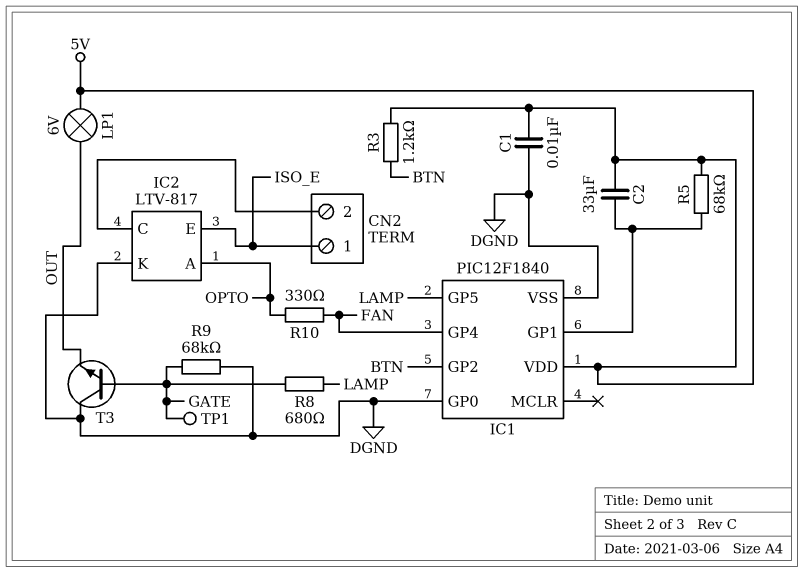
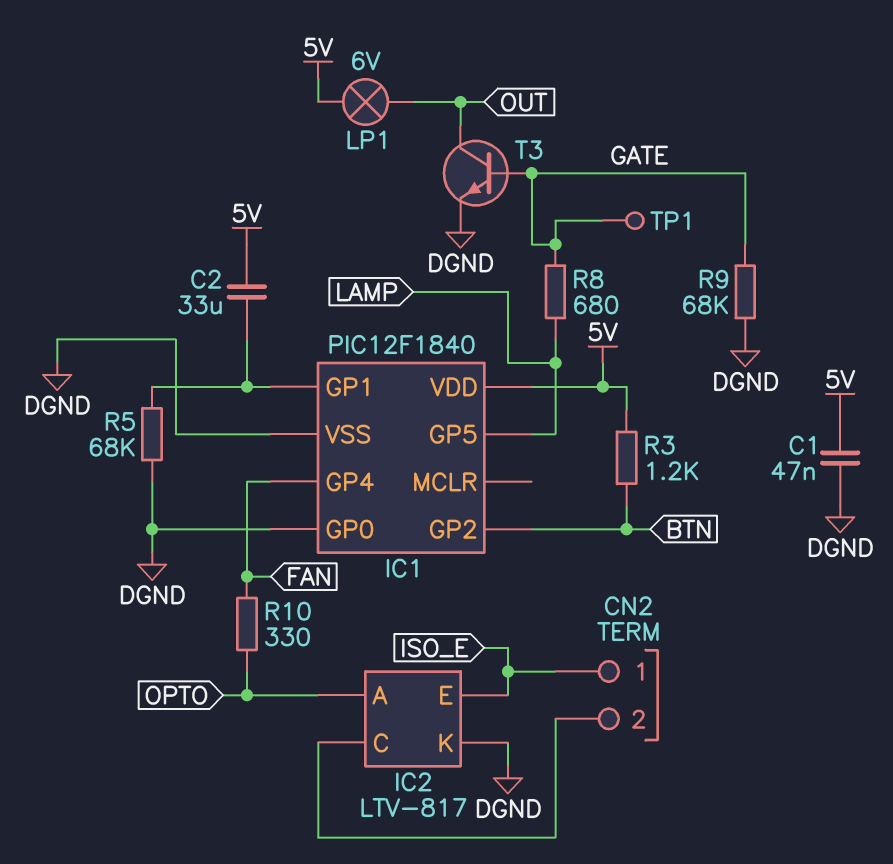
C1: 10nF (5V, DGND) -> 47nF (5V, DGND)
R5: 68k (5V, IC1/GP1) -> 68k (DGND, IC1/GP1)
T3: NPN (B GATE, C DGND, E OUT) -> NPN (B GATE, C OUT, E DGND)

